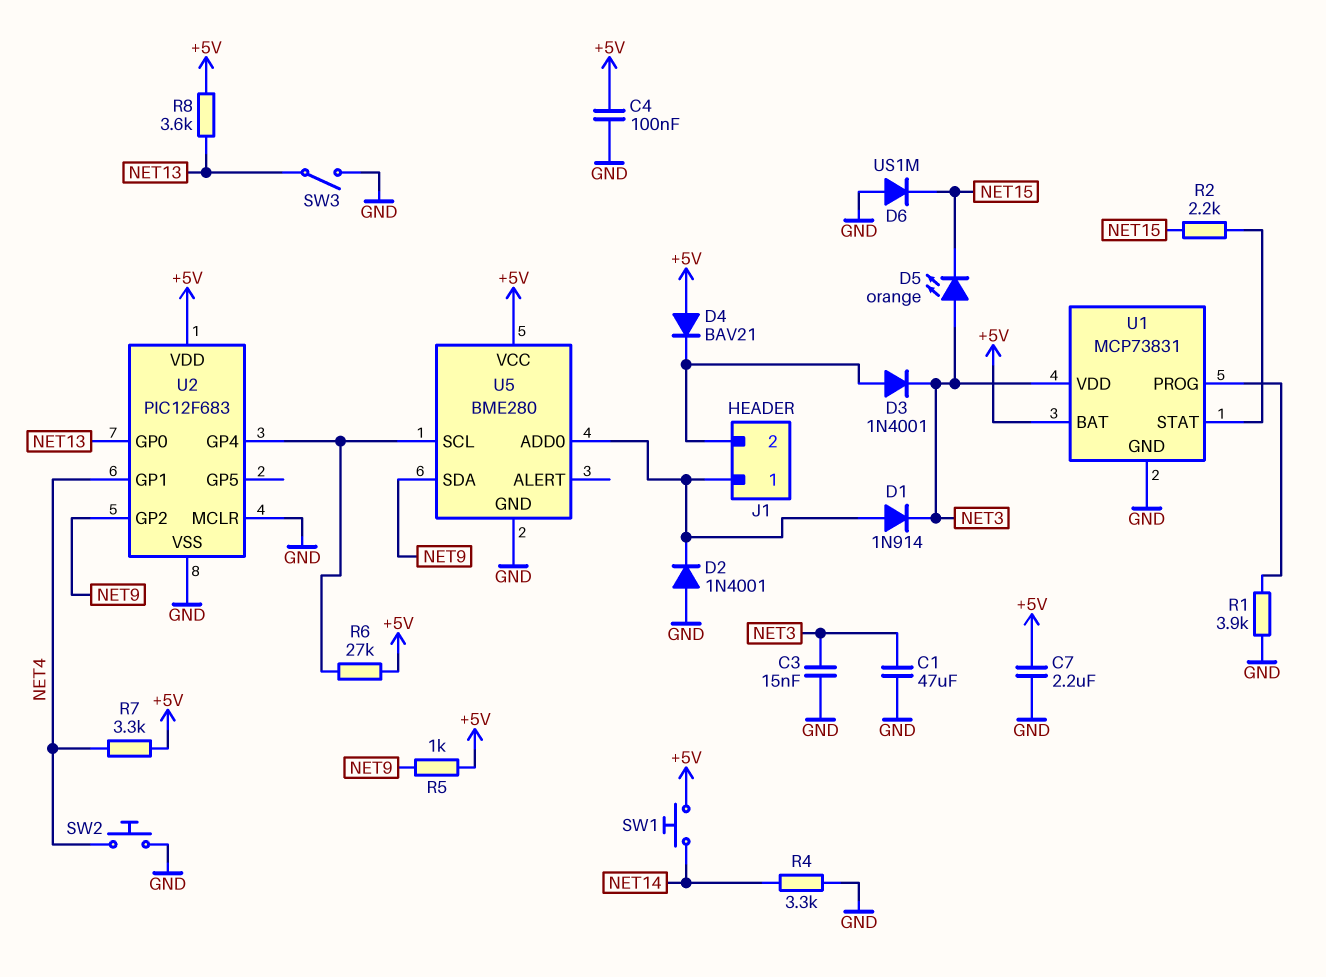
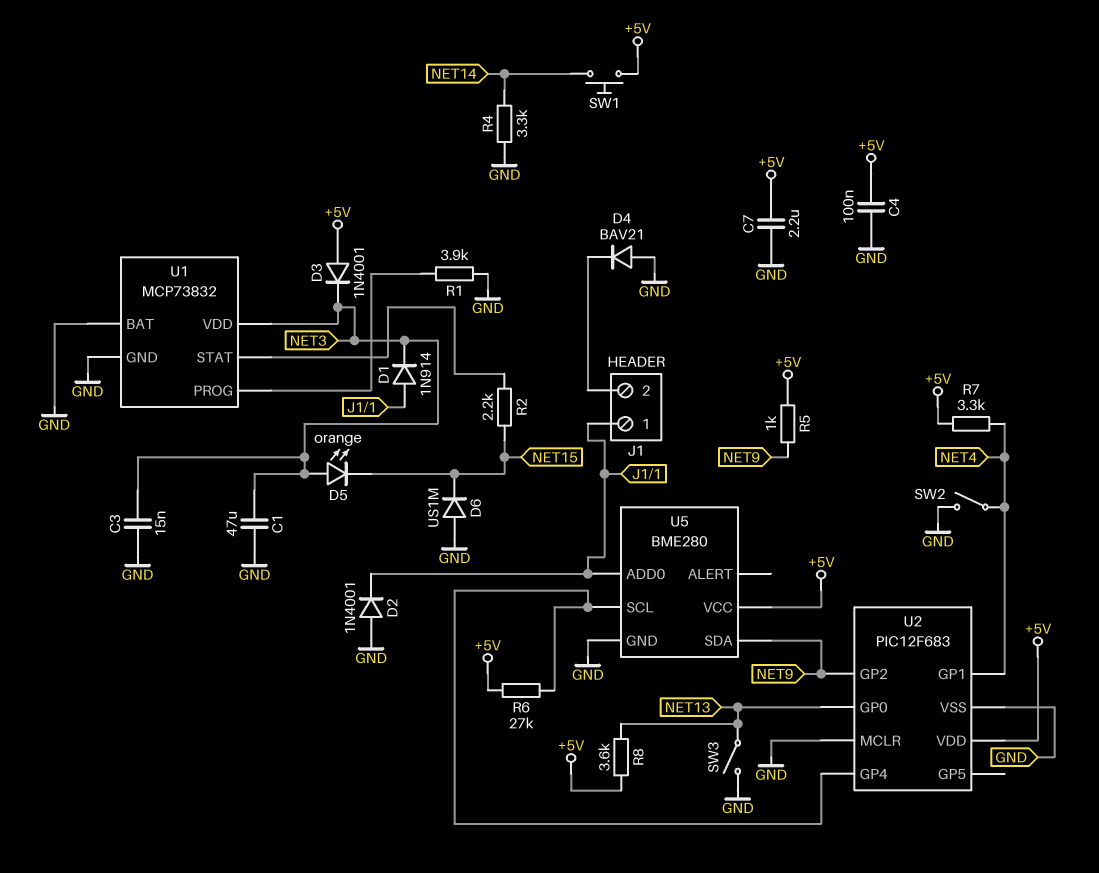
D3: diode 1N4001 (A J1/2, K NET3) -> diode 1N4001 (A +5V, K NET3)
D4: diode BAV21 (A +5V, K J1/2) -> diode BAV21 (A GND, K J1/2)
SW2: button (GND, NET4) -> switch (GND, NET4)
U1: MCP73831 -> MCP73832
U1 pin BAT: +5V -> GND

